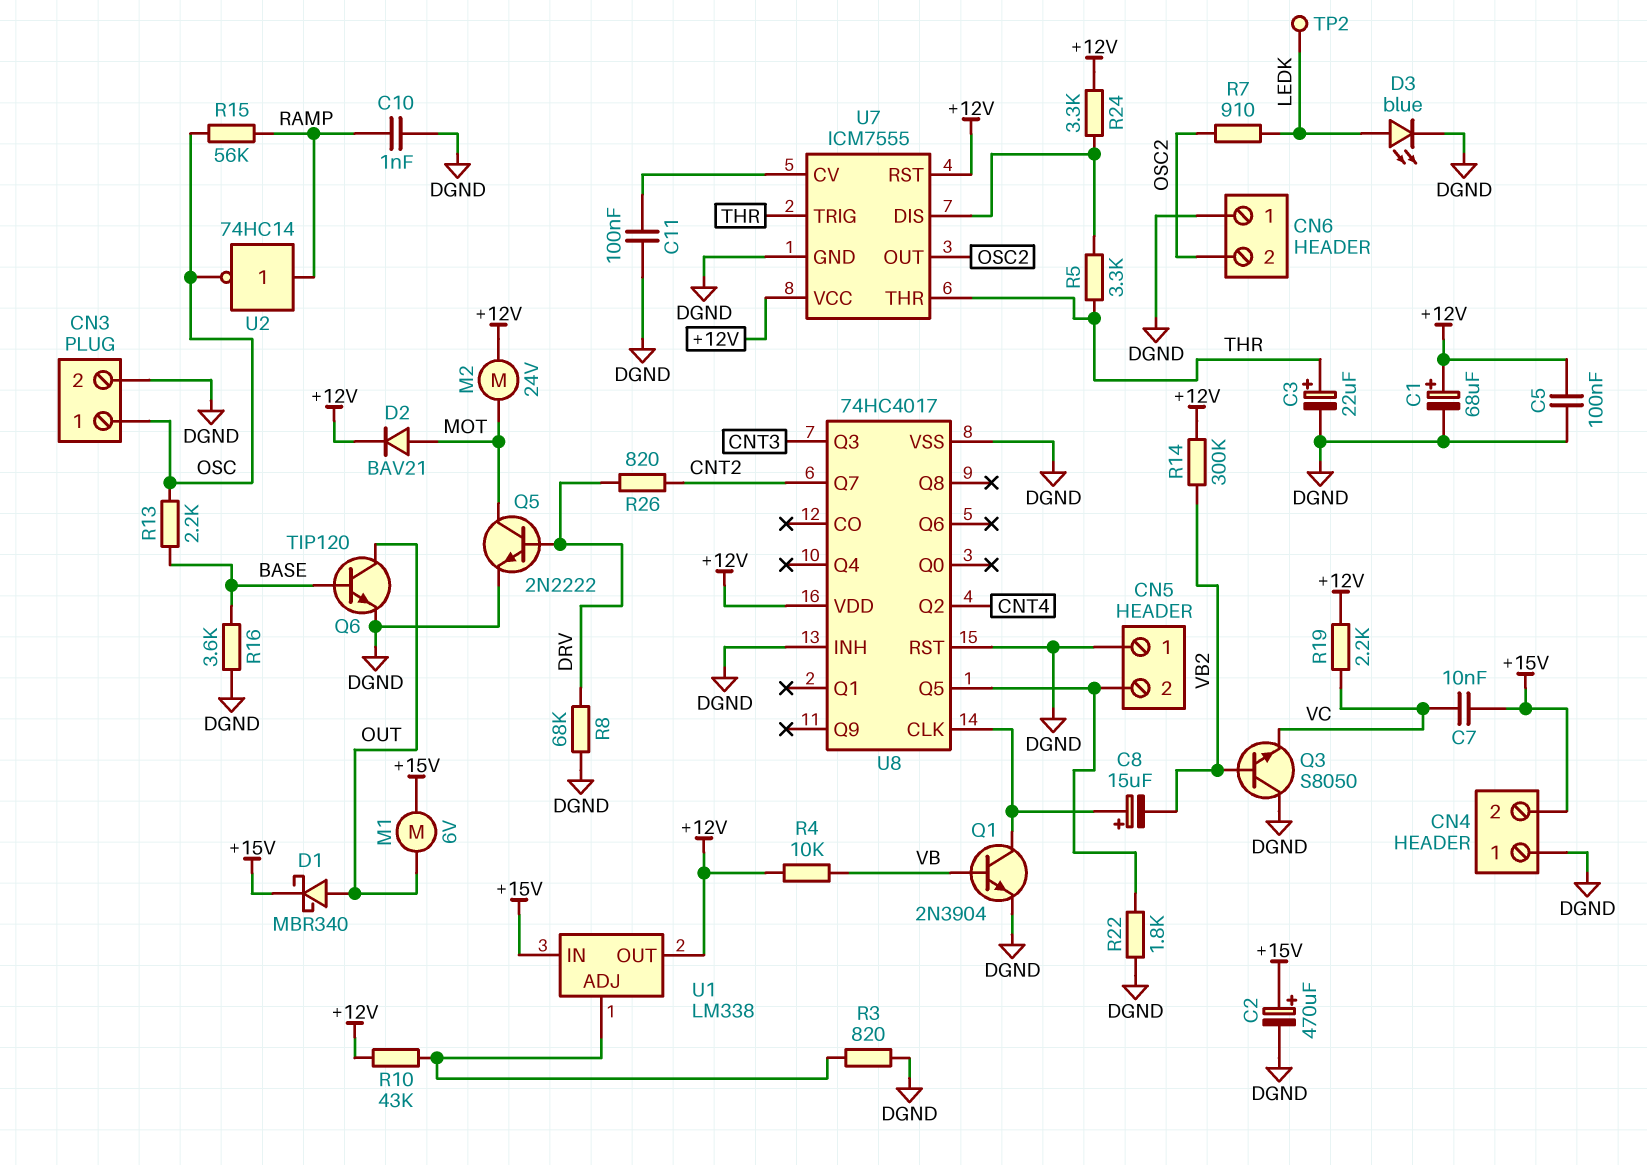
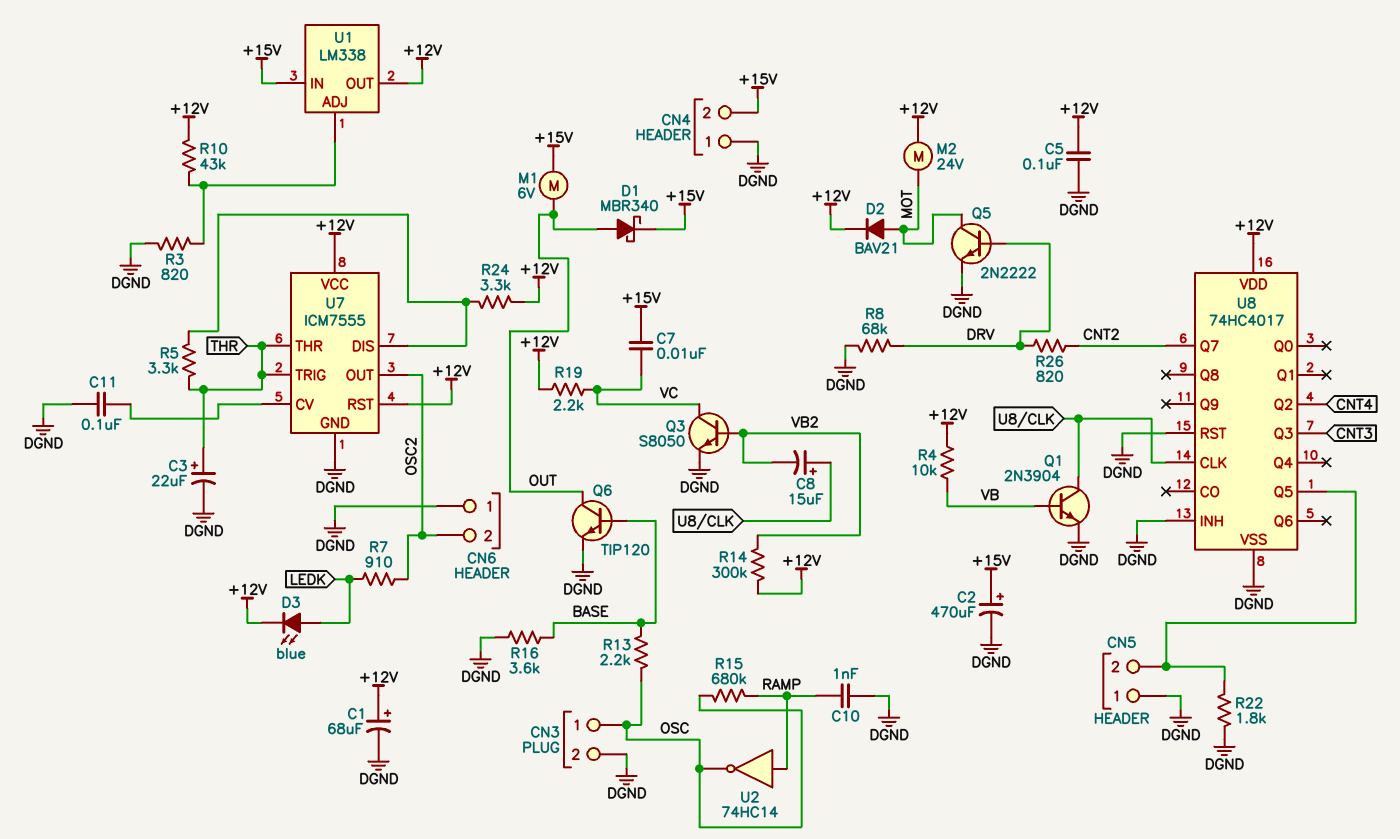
D3: LED blue (A LEDK, K DGND) -> LED blue (A LEDK, K +12V)
Q3: NPN S8050 (B VB2, C DGND, E VC) -> NPN S8050 (B VB2, C VC, E DGND)
R15: 56k (OSC, RAMP) -> 680k (OSC, RAMP)
TP2: test point (LEDK) -> none

